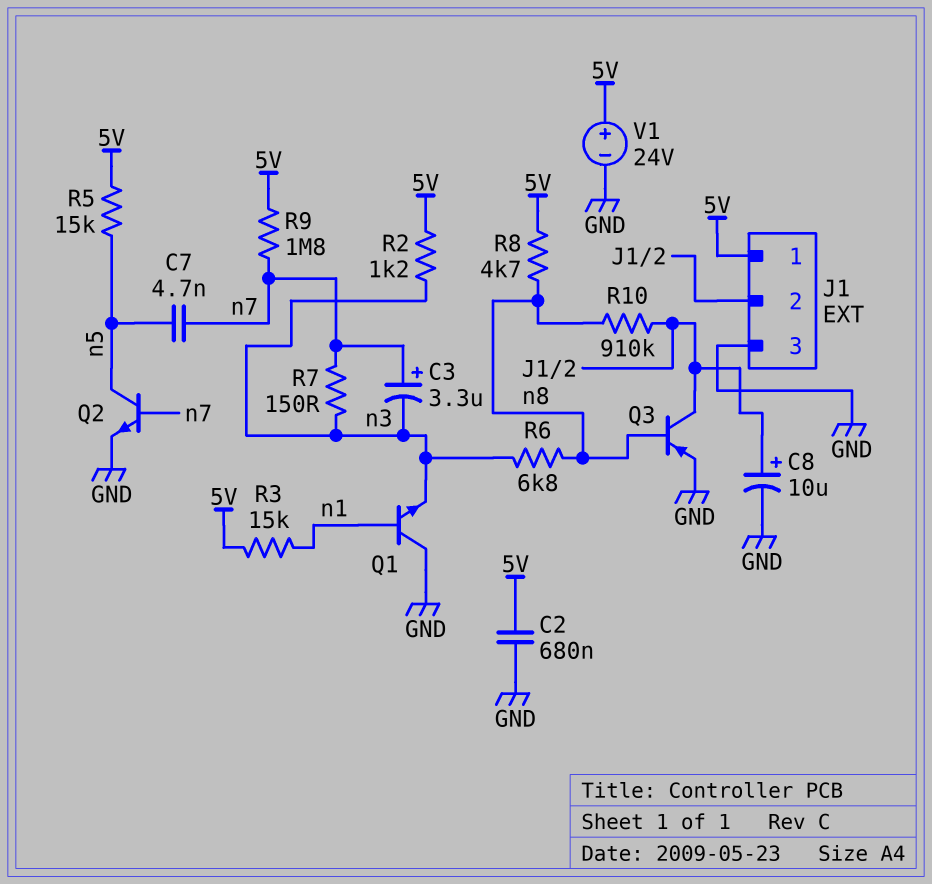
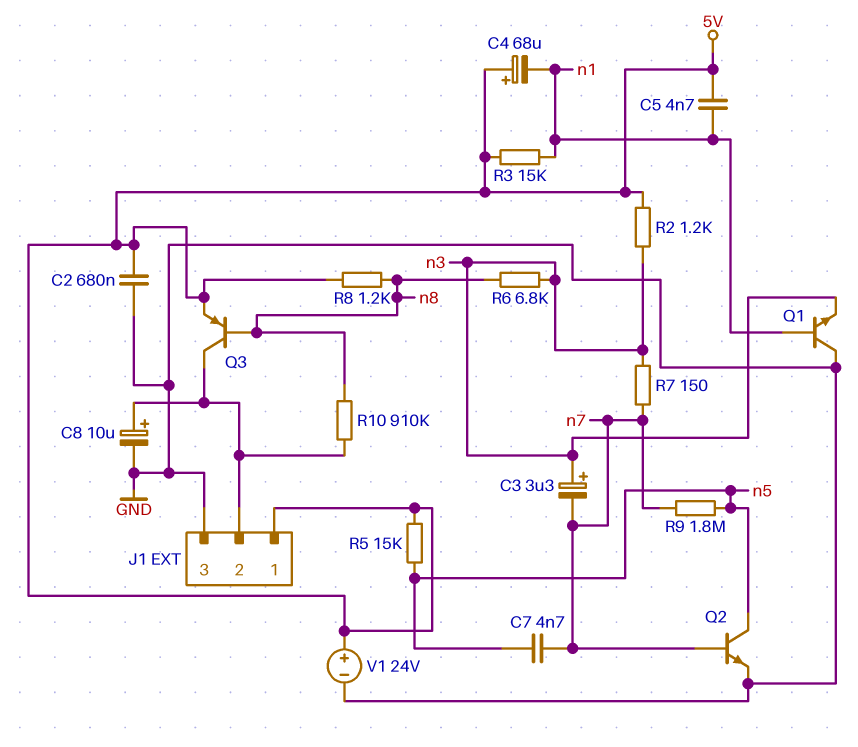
C3: 3.3uF (plus n7, minus n3) -> 3.3uF (plus n3, minus n7)
C4: none -> 68uF (plus 5V, minus n1)
C5: none -> 4.7nF (5V, n1)
Q3: PNP (B n8, C J1/2, E GND) -> PNP (B n8, C J1/2, E 5V)
R8: 4.7k (5V, n8) -> 1.2k (5V, n8)
R9: 1.8M (5V, n7) -> 1.8M (n5, n7)

